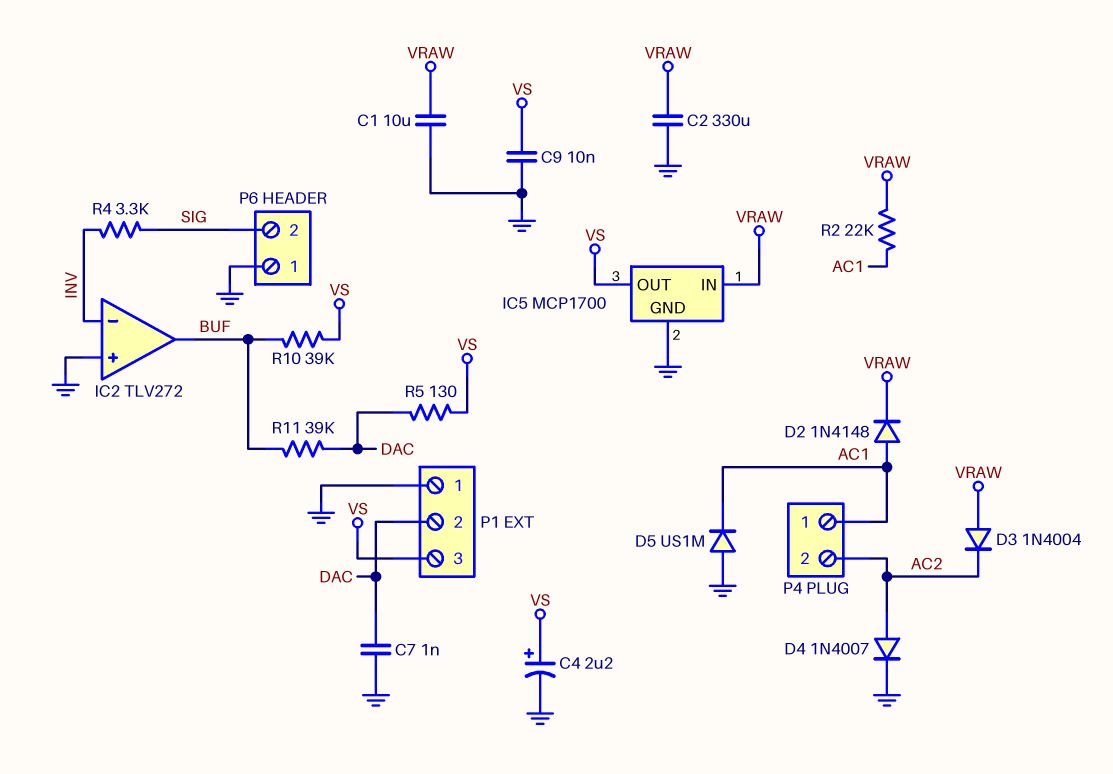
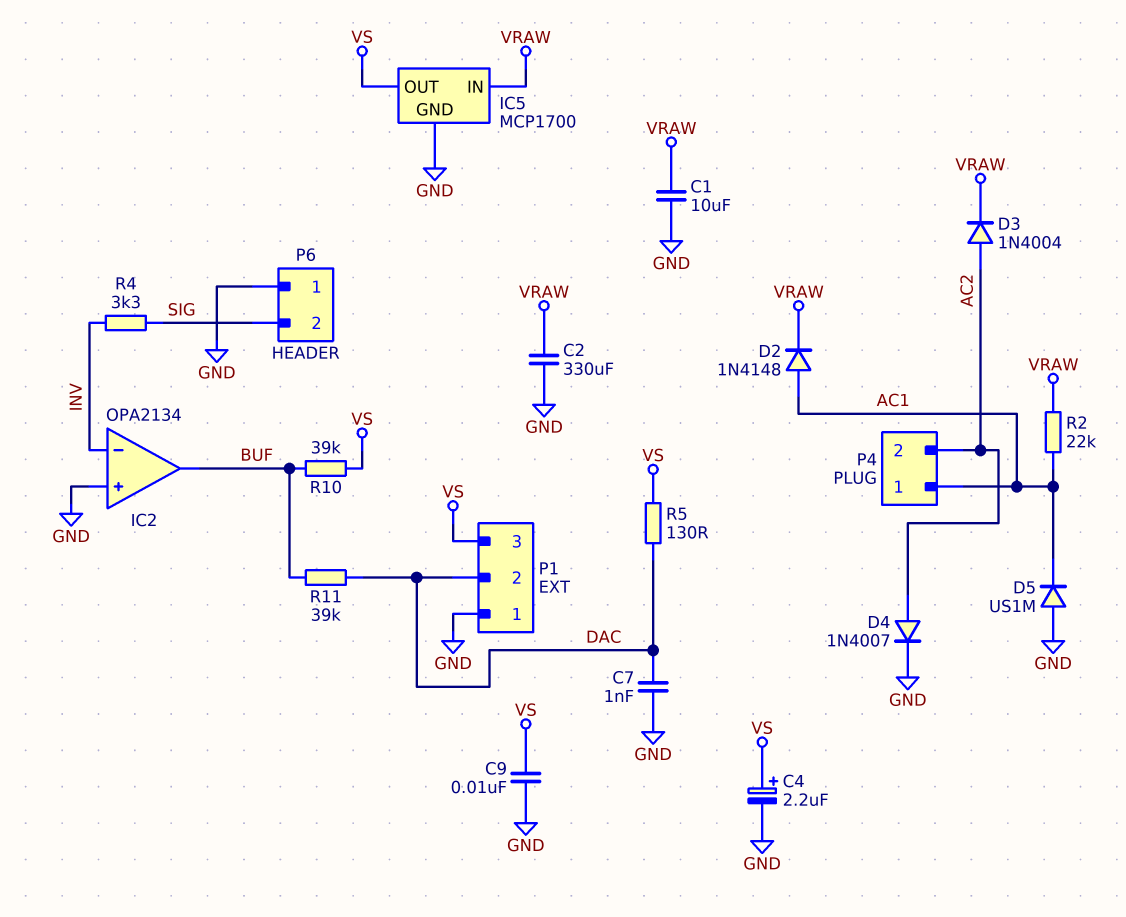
D3: diode 1N4004 (A VRAW, K AC2) -> diode 1N4004 (A AC2, K VRAW)
IC2: TLV272 -> OPA2134

